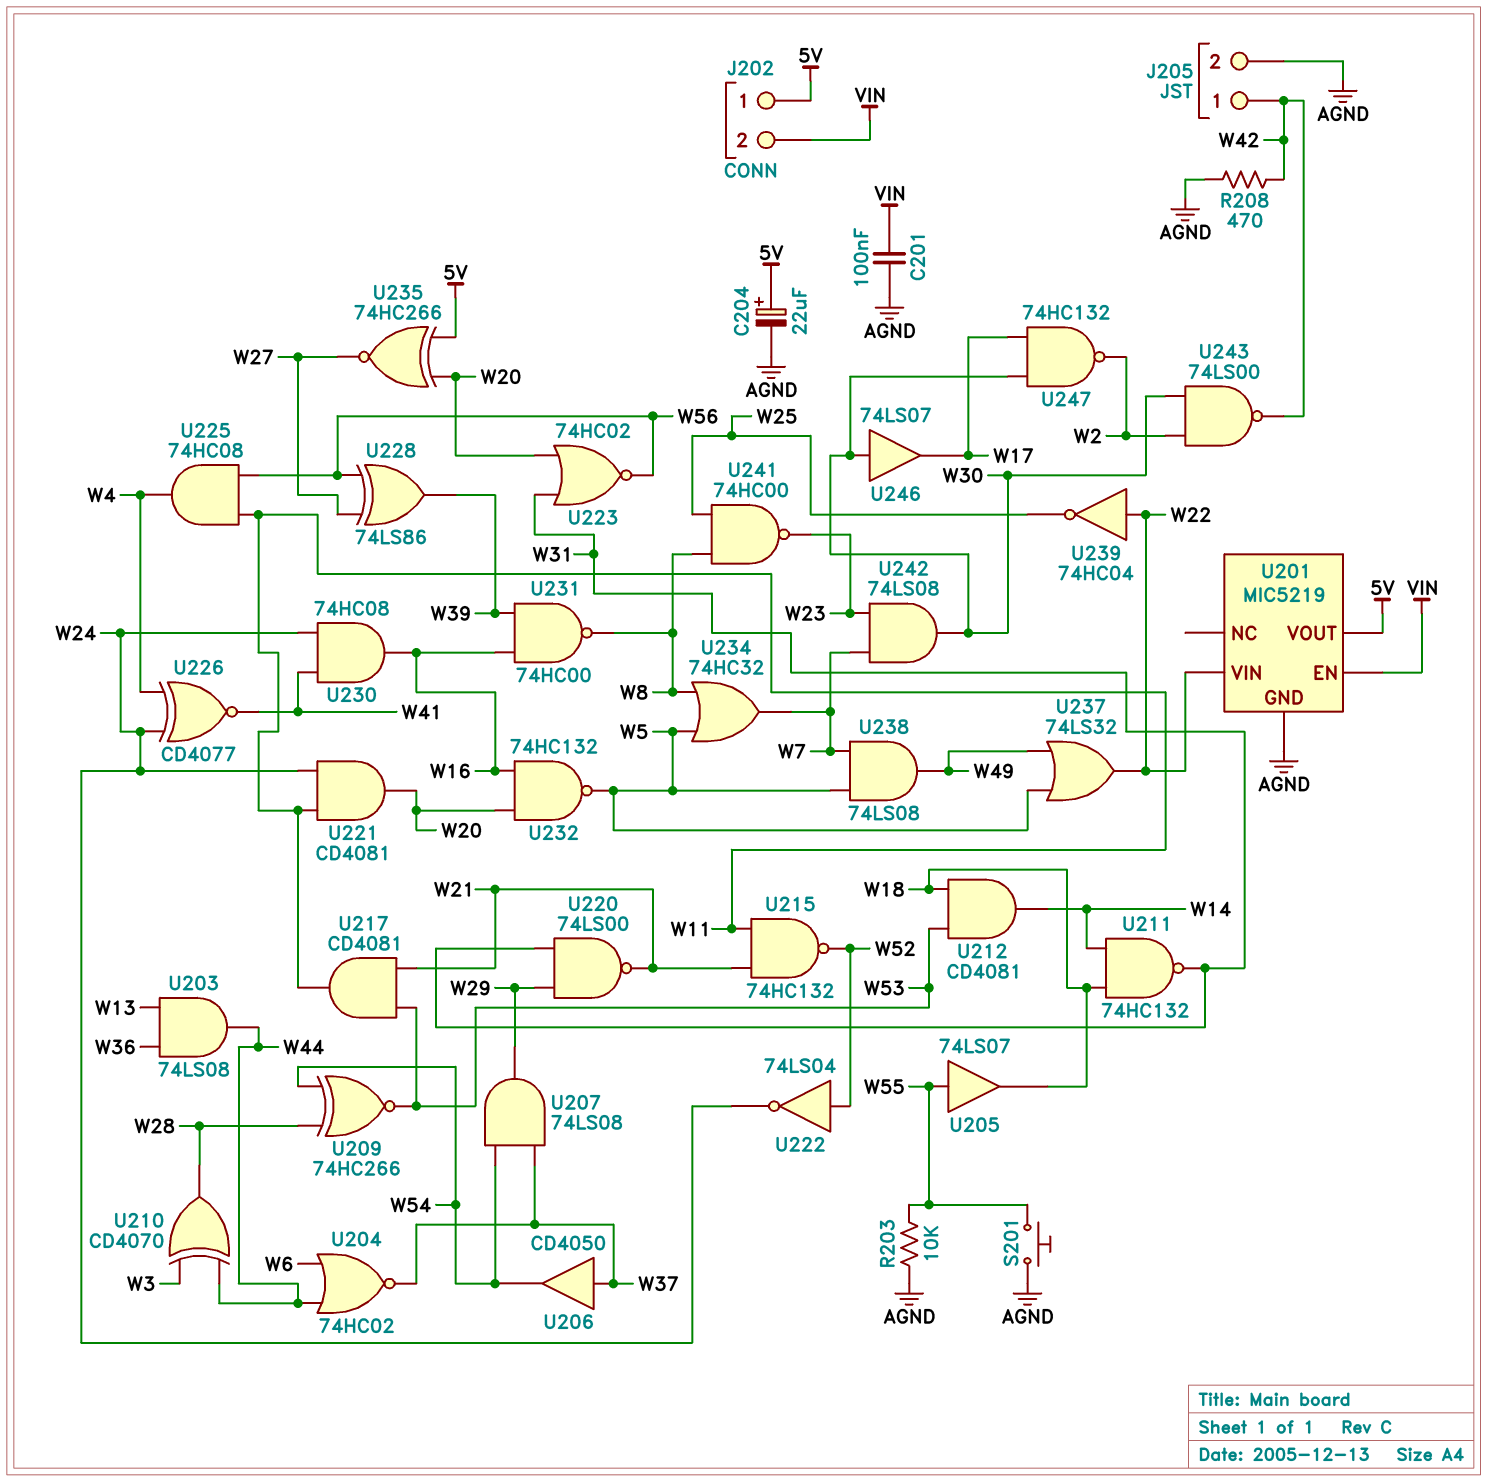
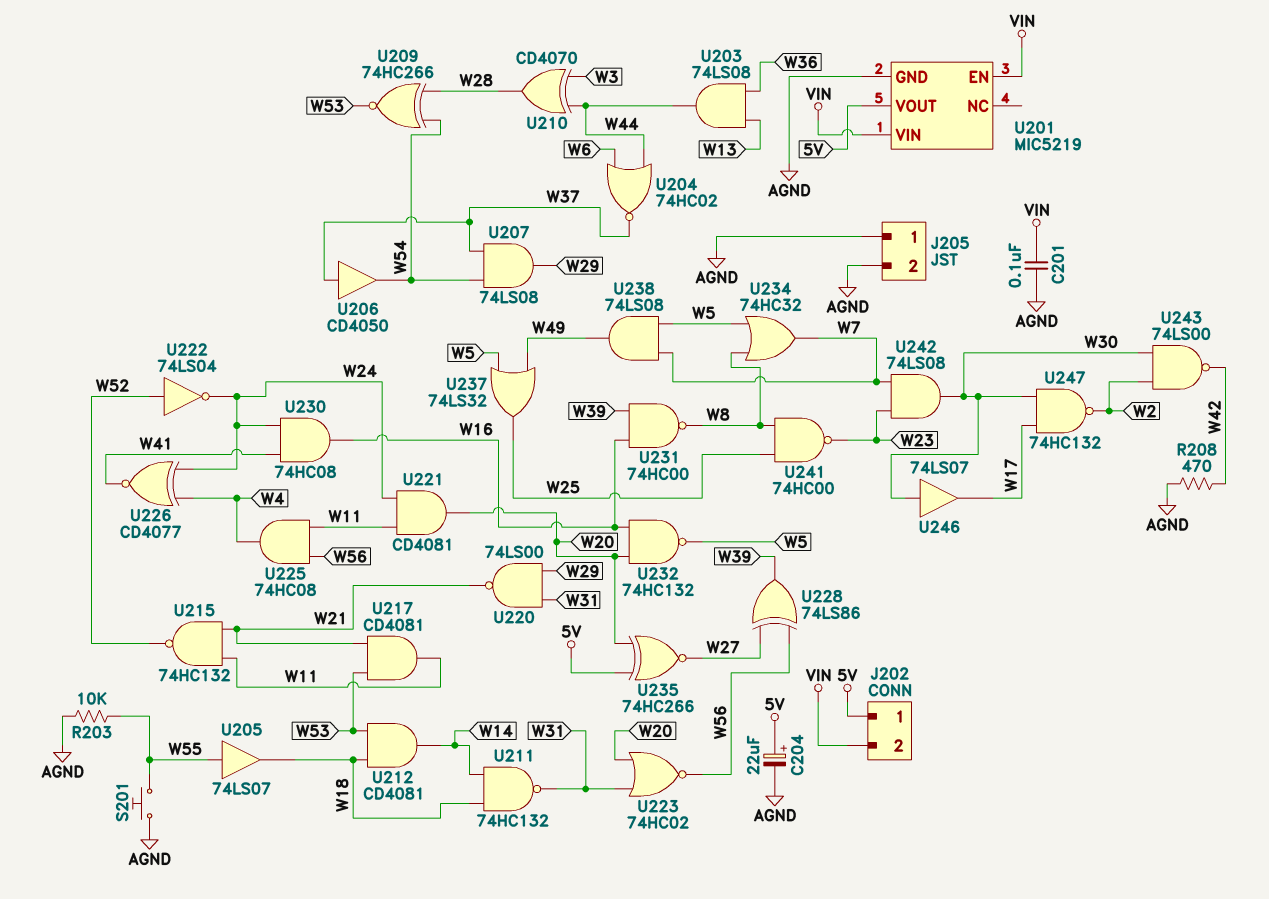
J205 pin 1: W42 -> AGND
U201 pin VIN: W22 -> VIN
U237: OR 74LS32 (in W5, in W49, out W22) -> OR 74LS32 (in W5, in W49, out W25)
U239: NOT 74HC04 (in W22, out W25) -> none

